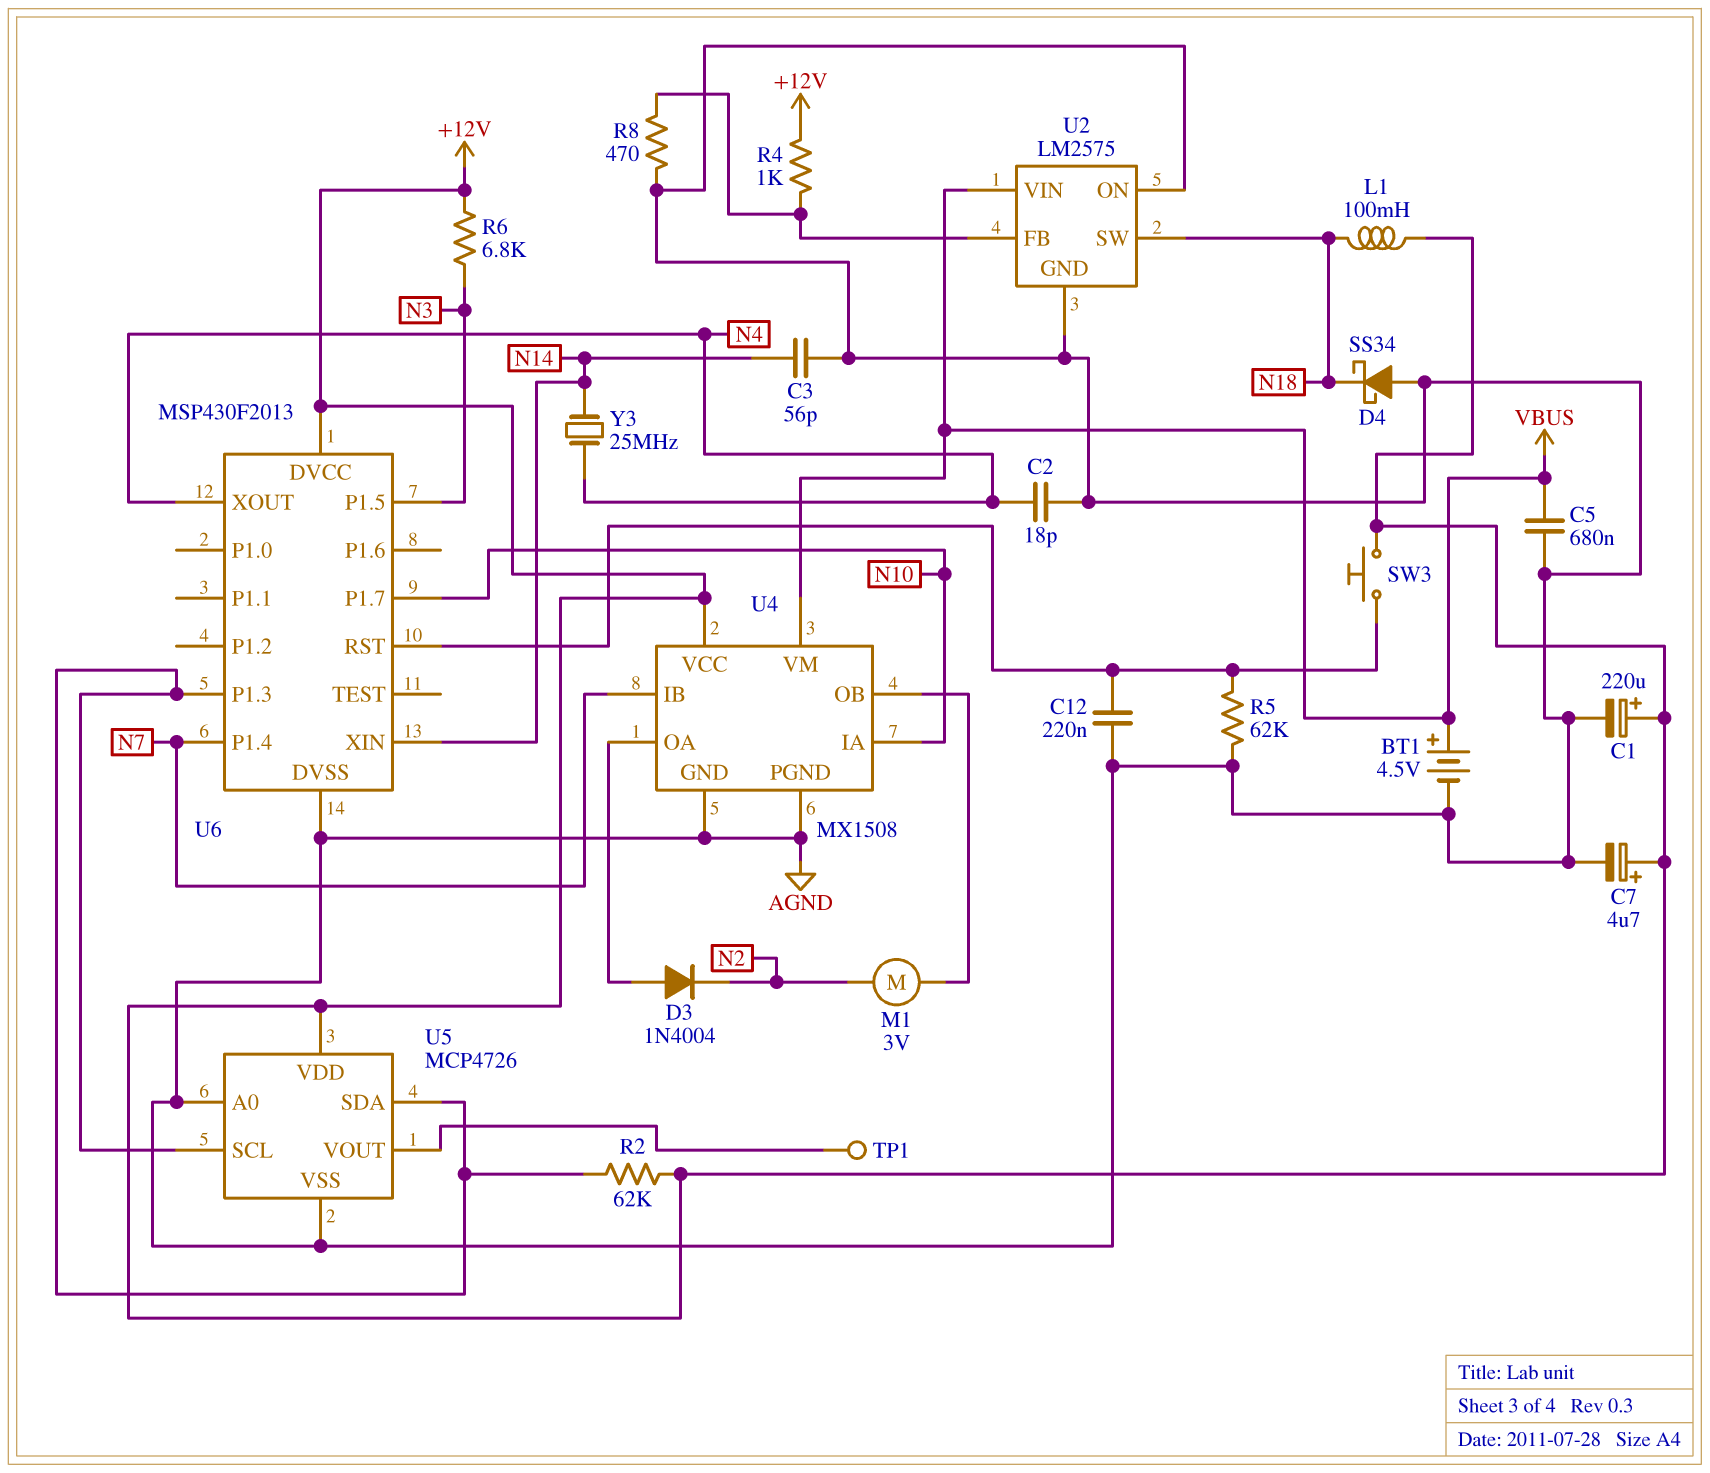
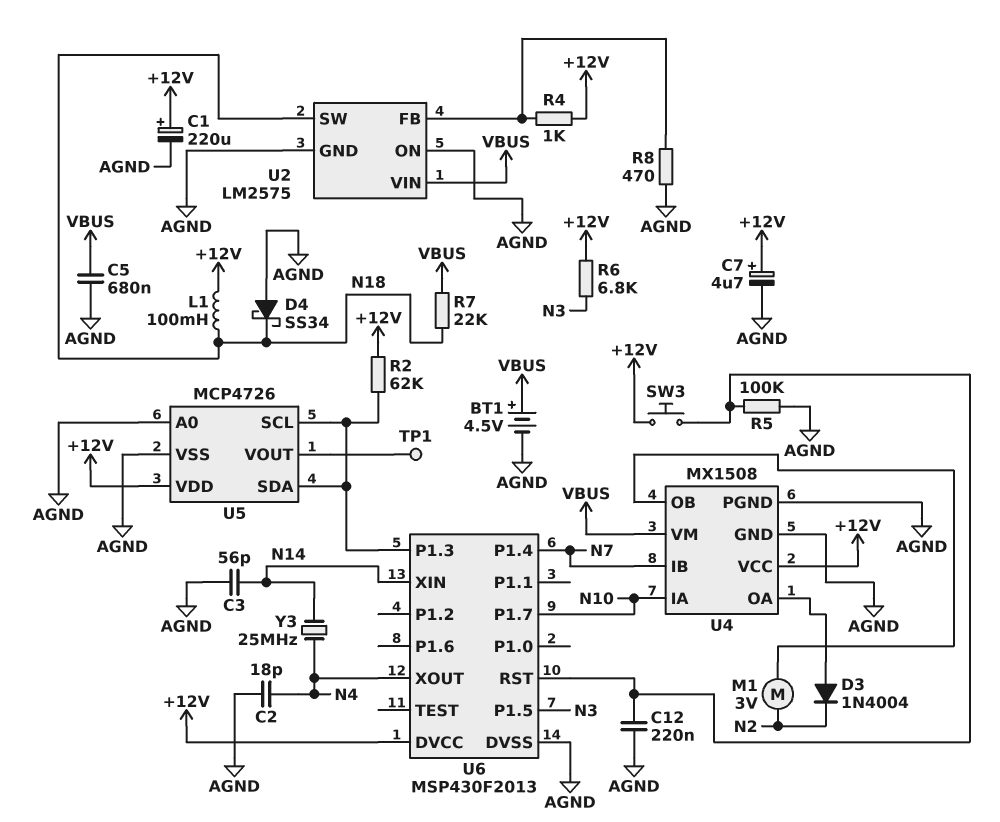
R5: 62k (AGND, U6/RST) -> 100k (AGND, U6/RST)
R7: none -> 22k (N18, VBUS)

